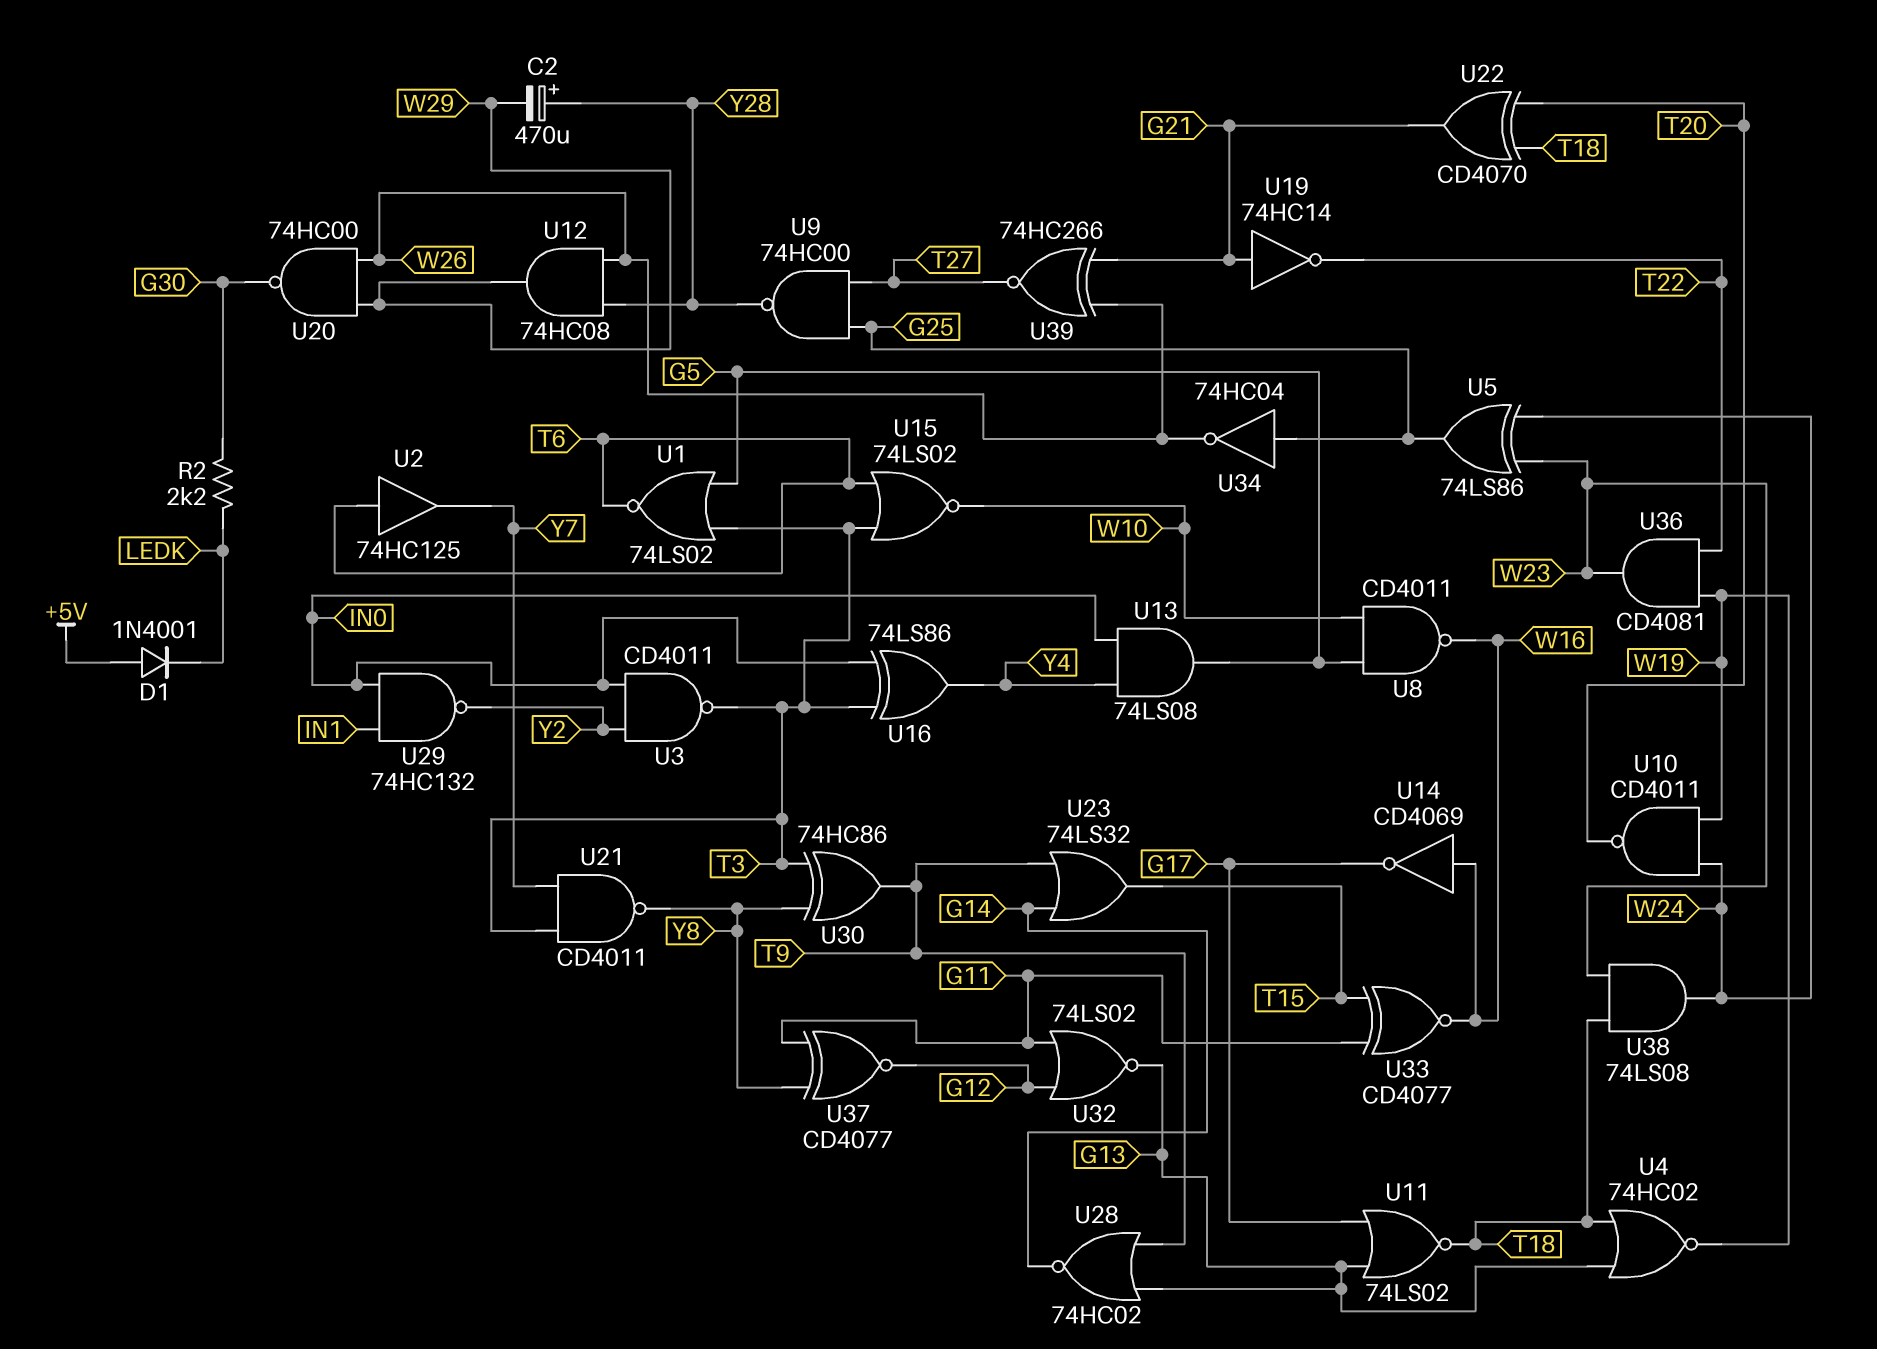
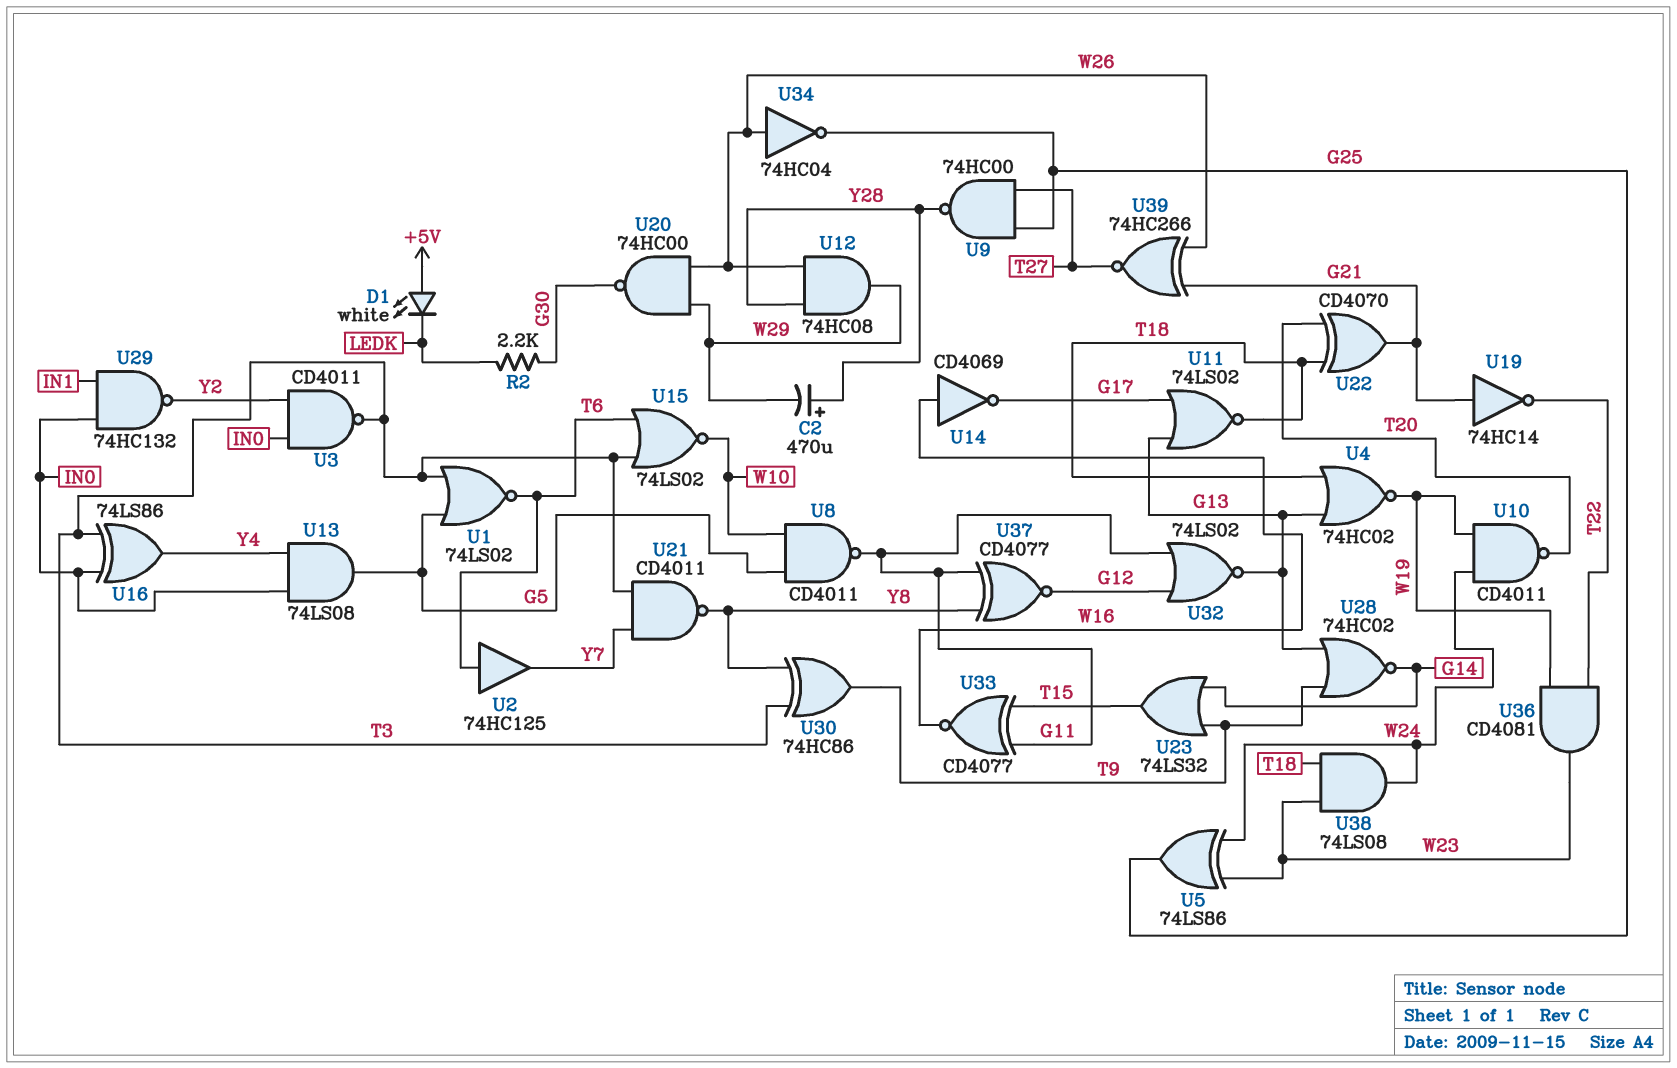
D1: diode 1N4001 (A +5V, K LEDK) -> LED white (A +5V, K LEDK)
U8: NAND CD4011 (in G5, in W10, out W16) -> NAND CD4011 (in G5, in W10, out G11)
U34: NOT 74HC04 (in G25, out W26) -> NOT 74HC04 (in W26, out G25)

